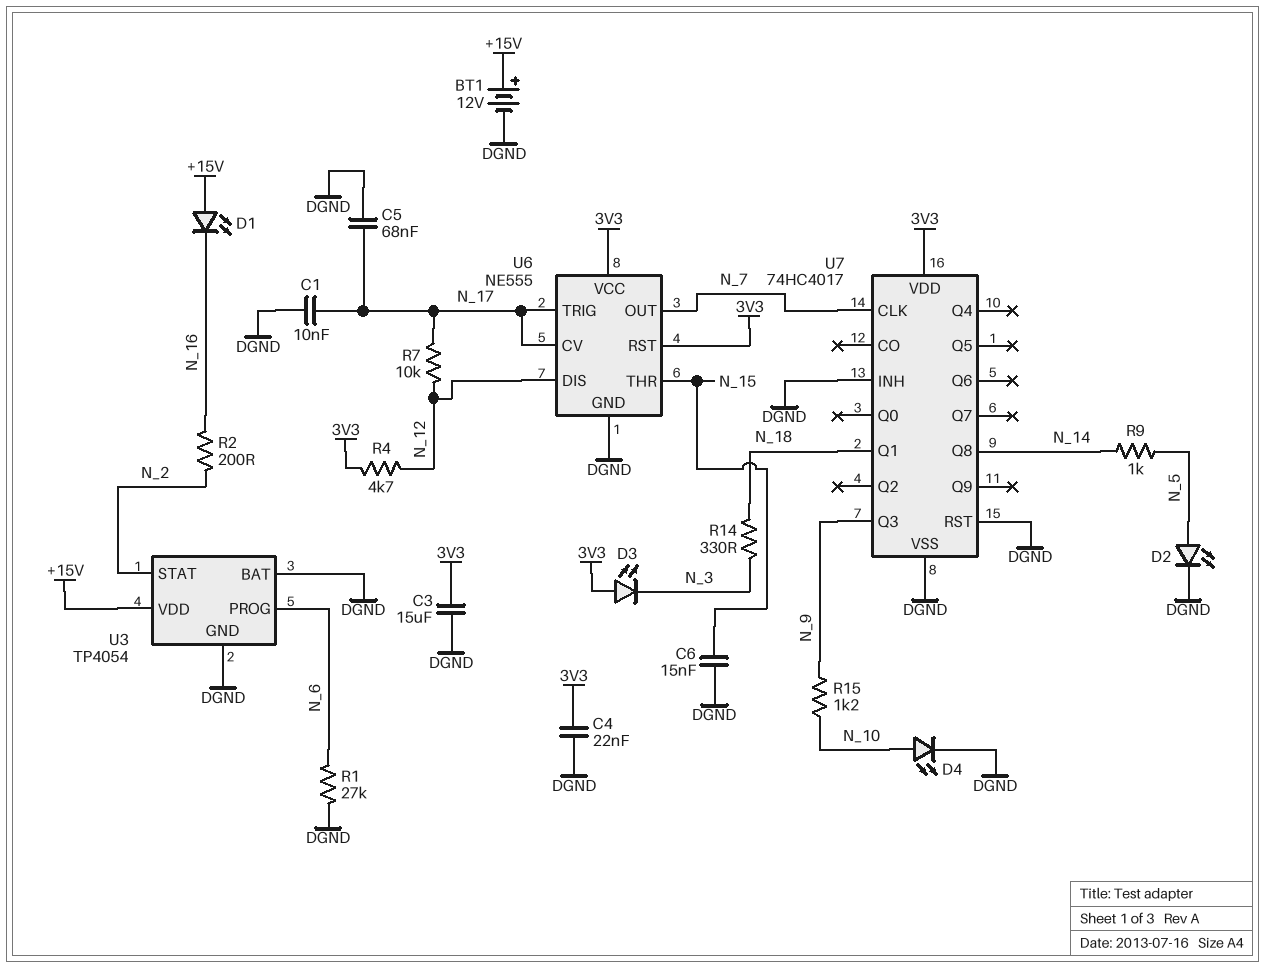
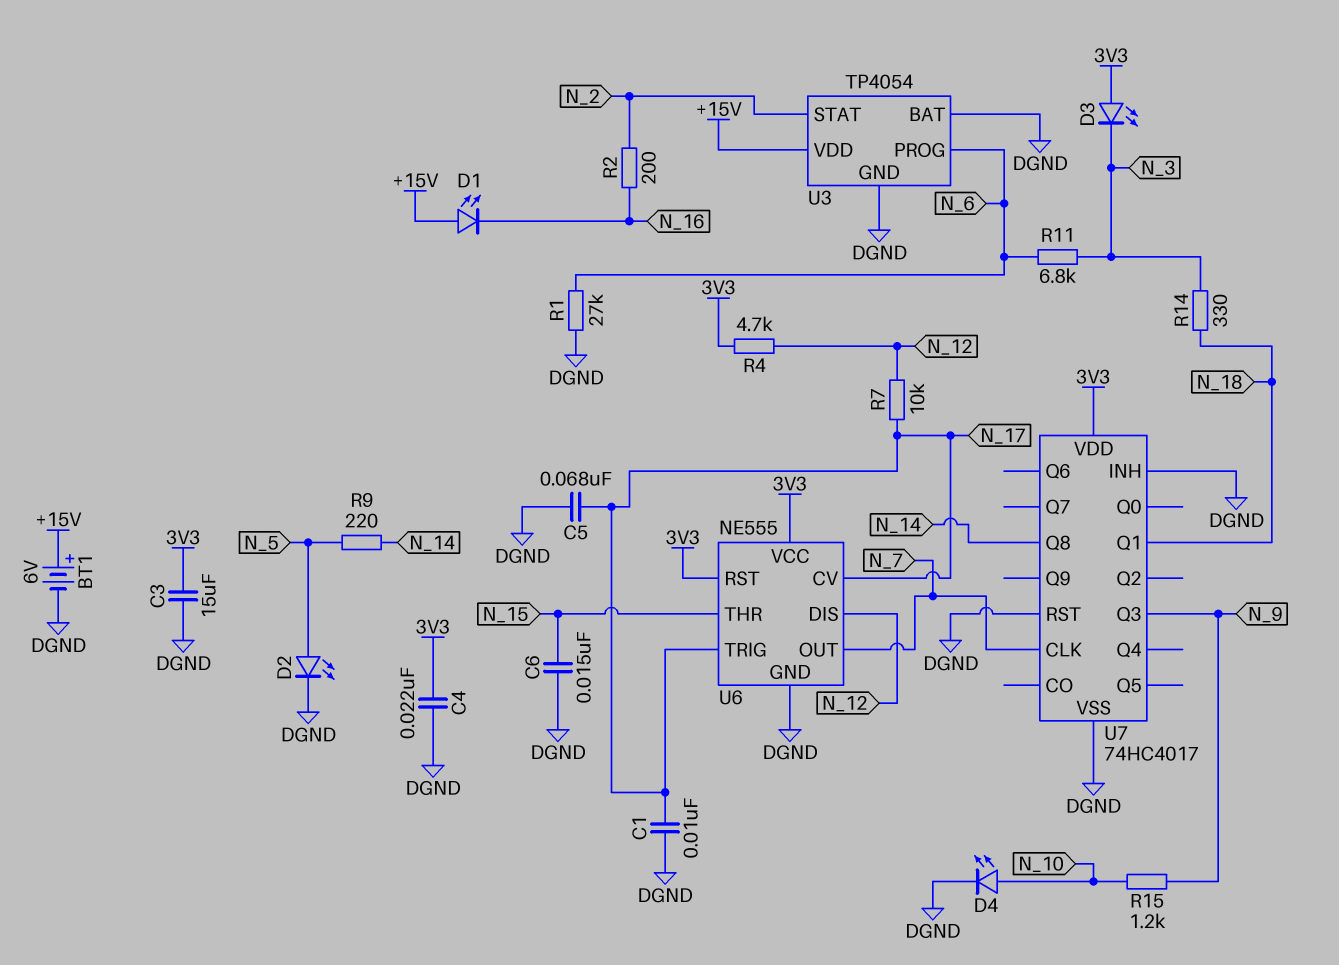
BT1: 12V (plus +15V, minus DGND) -> 6V (plus +15V, minus DGND)
R9: 1k (N_5, N_14) -> 220 (N_5, N_14)
R11: none -> 6.8k (N_3, N_6)

